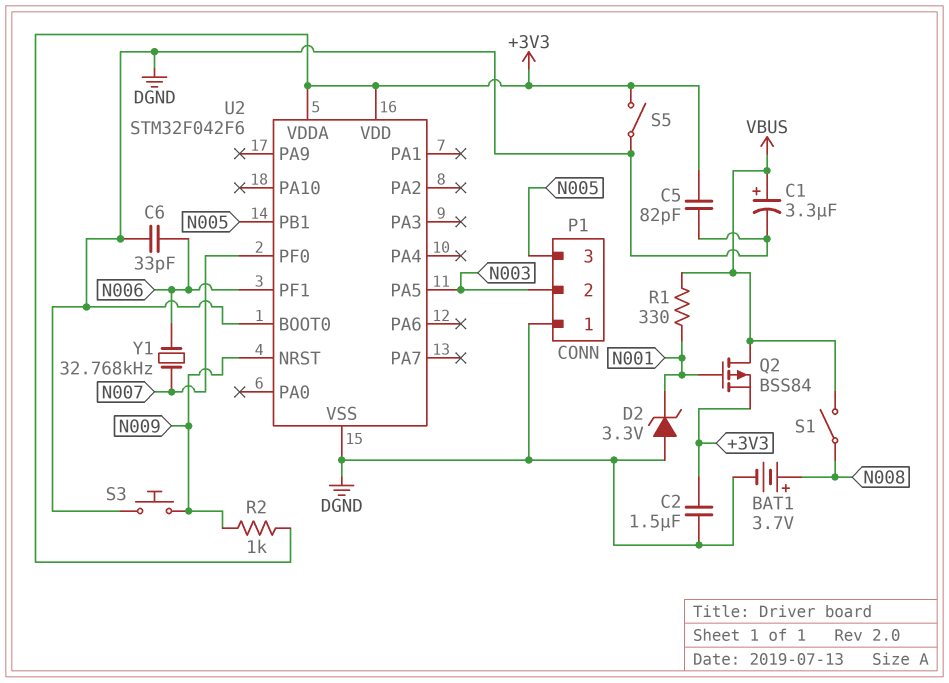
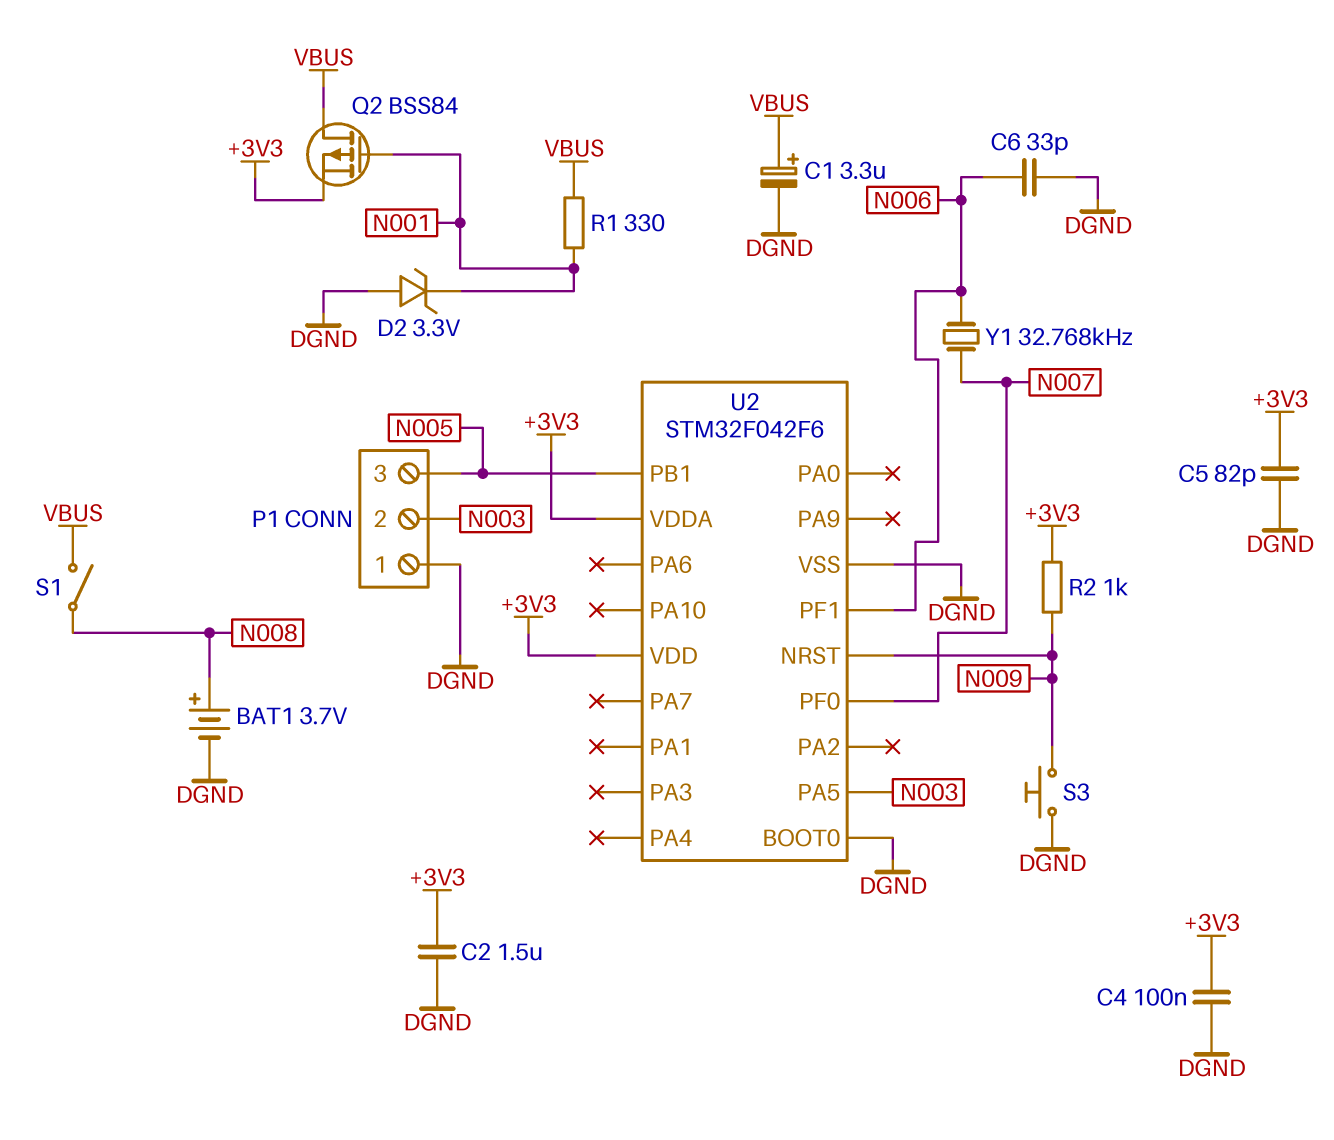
C4: none -> 100nF (+3V3, DGND)
S5: switch (+3V3, DGND) -> none

